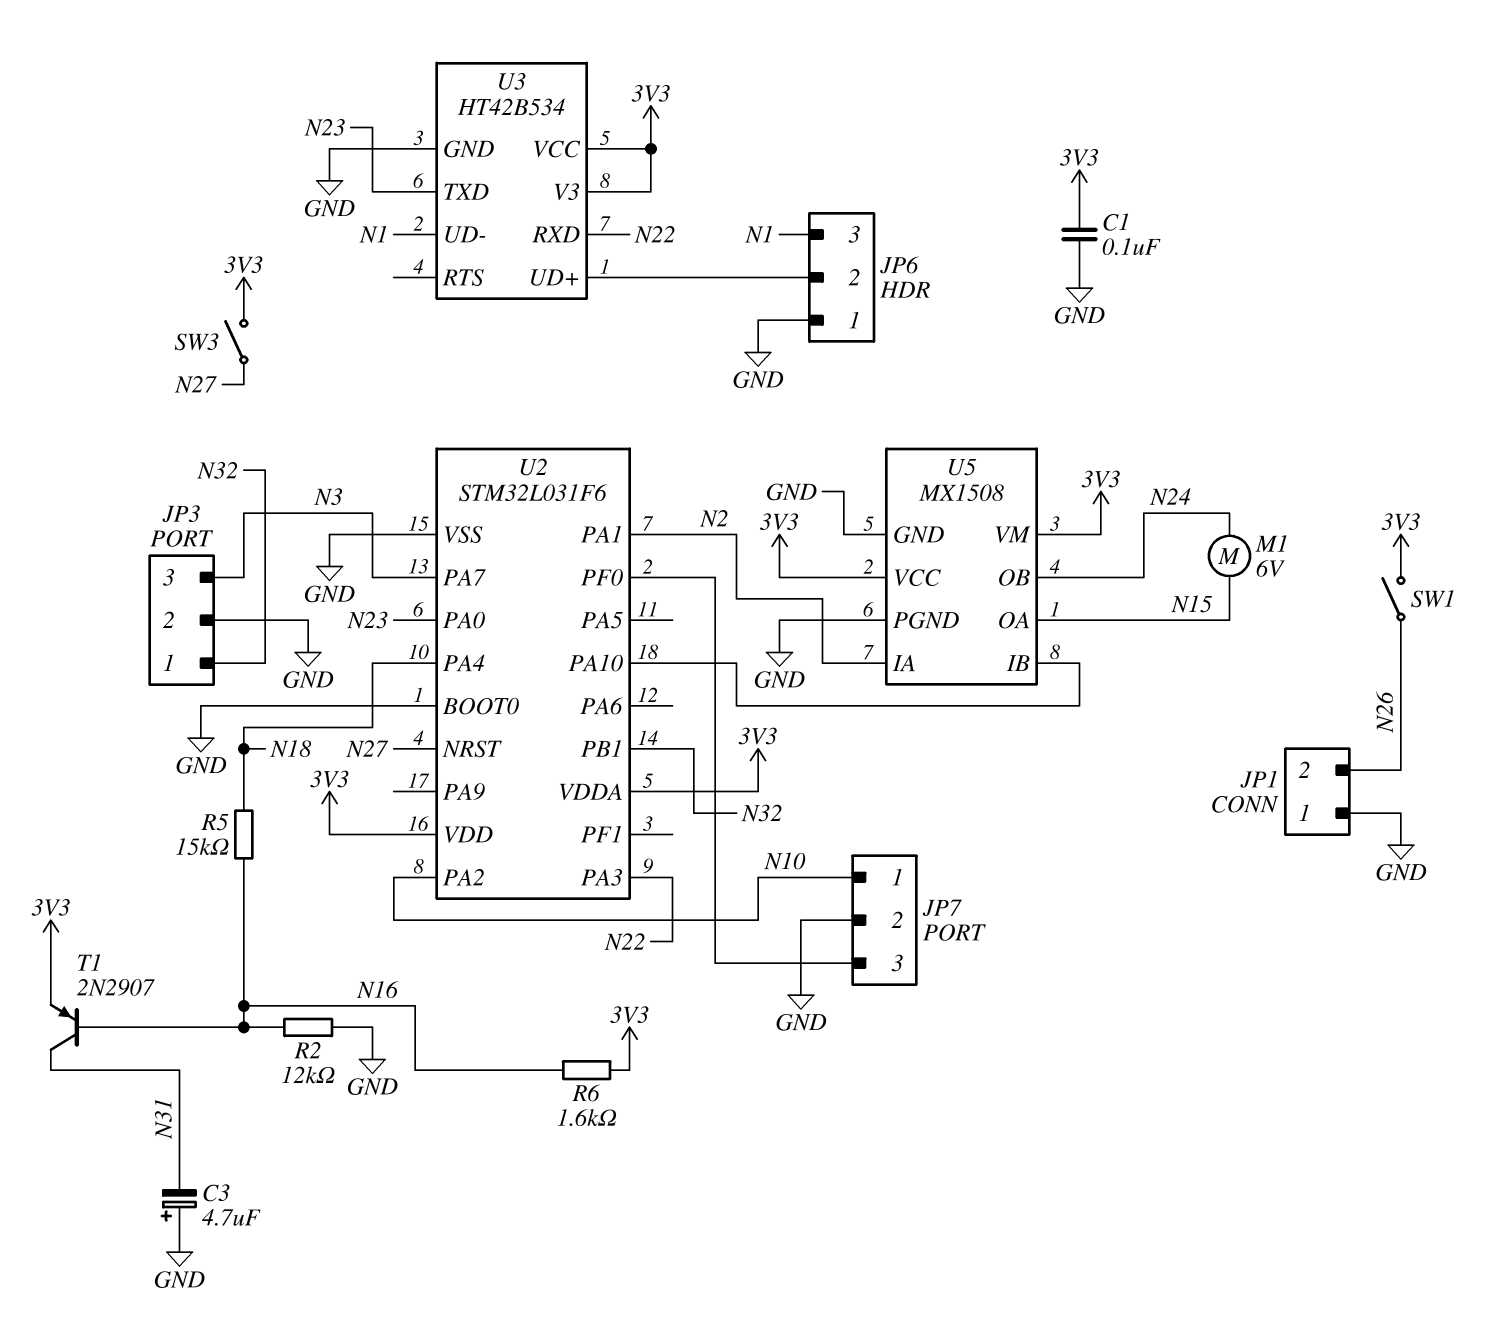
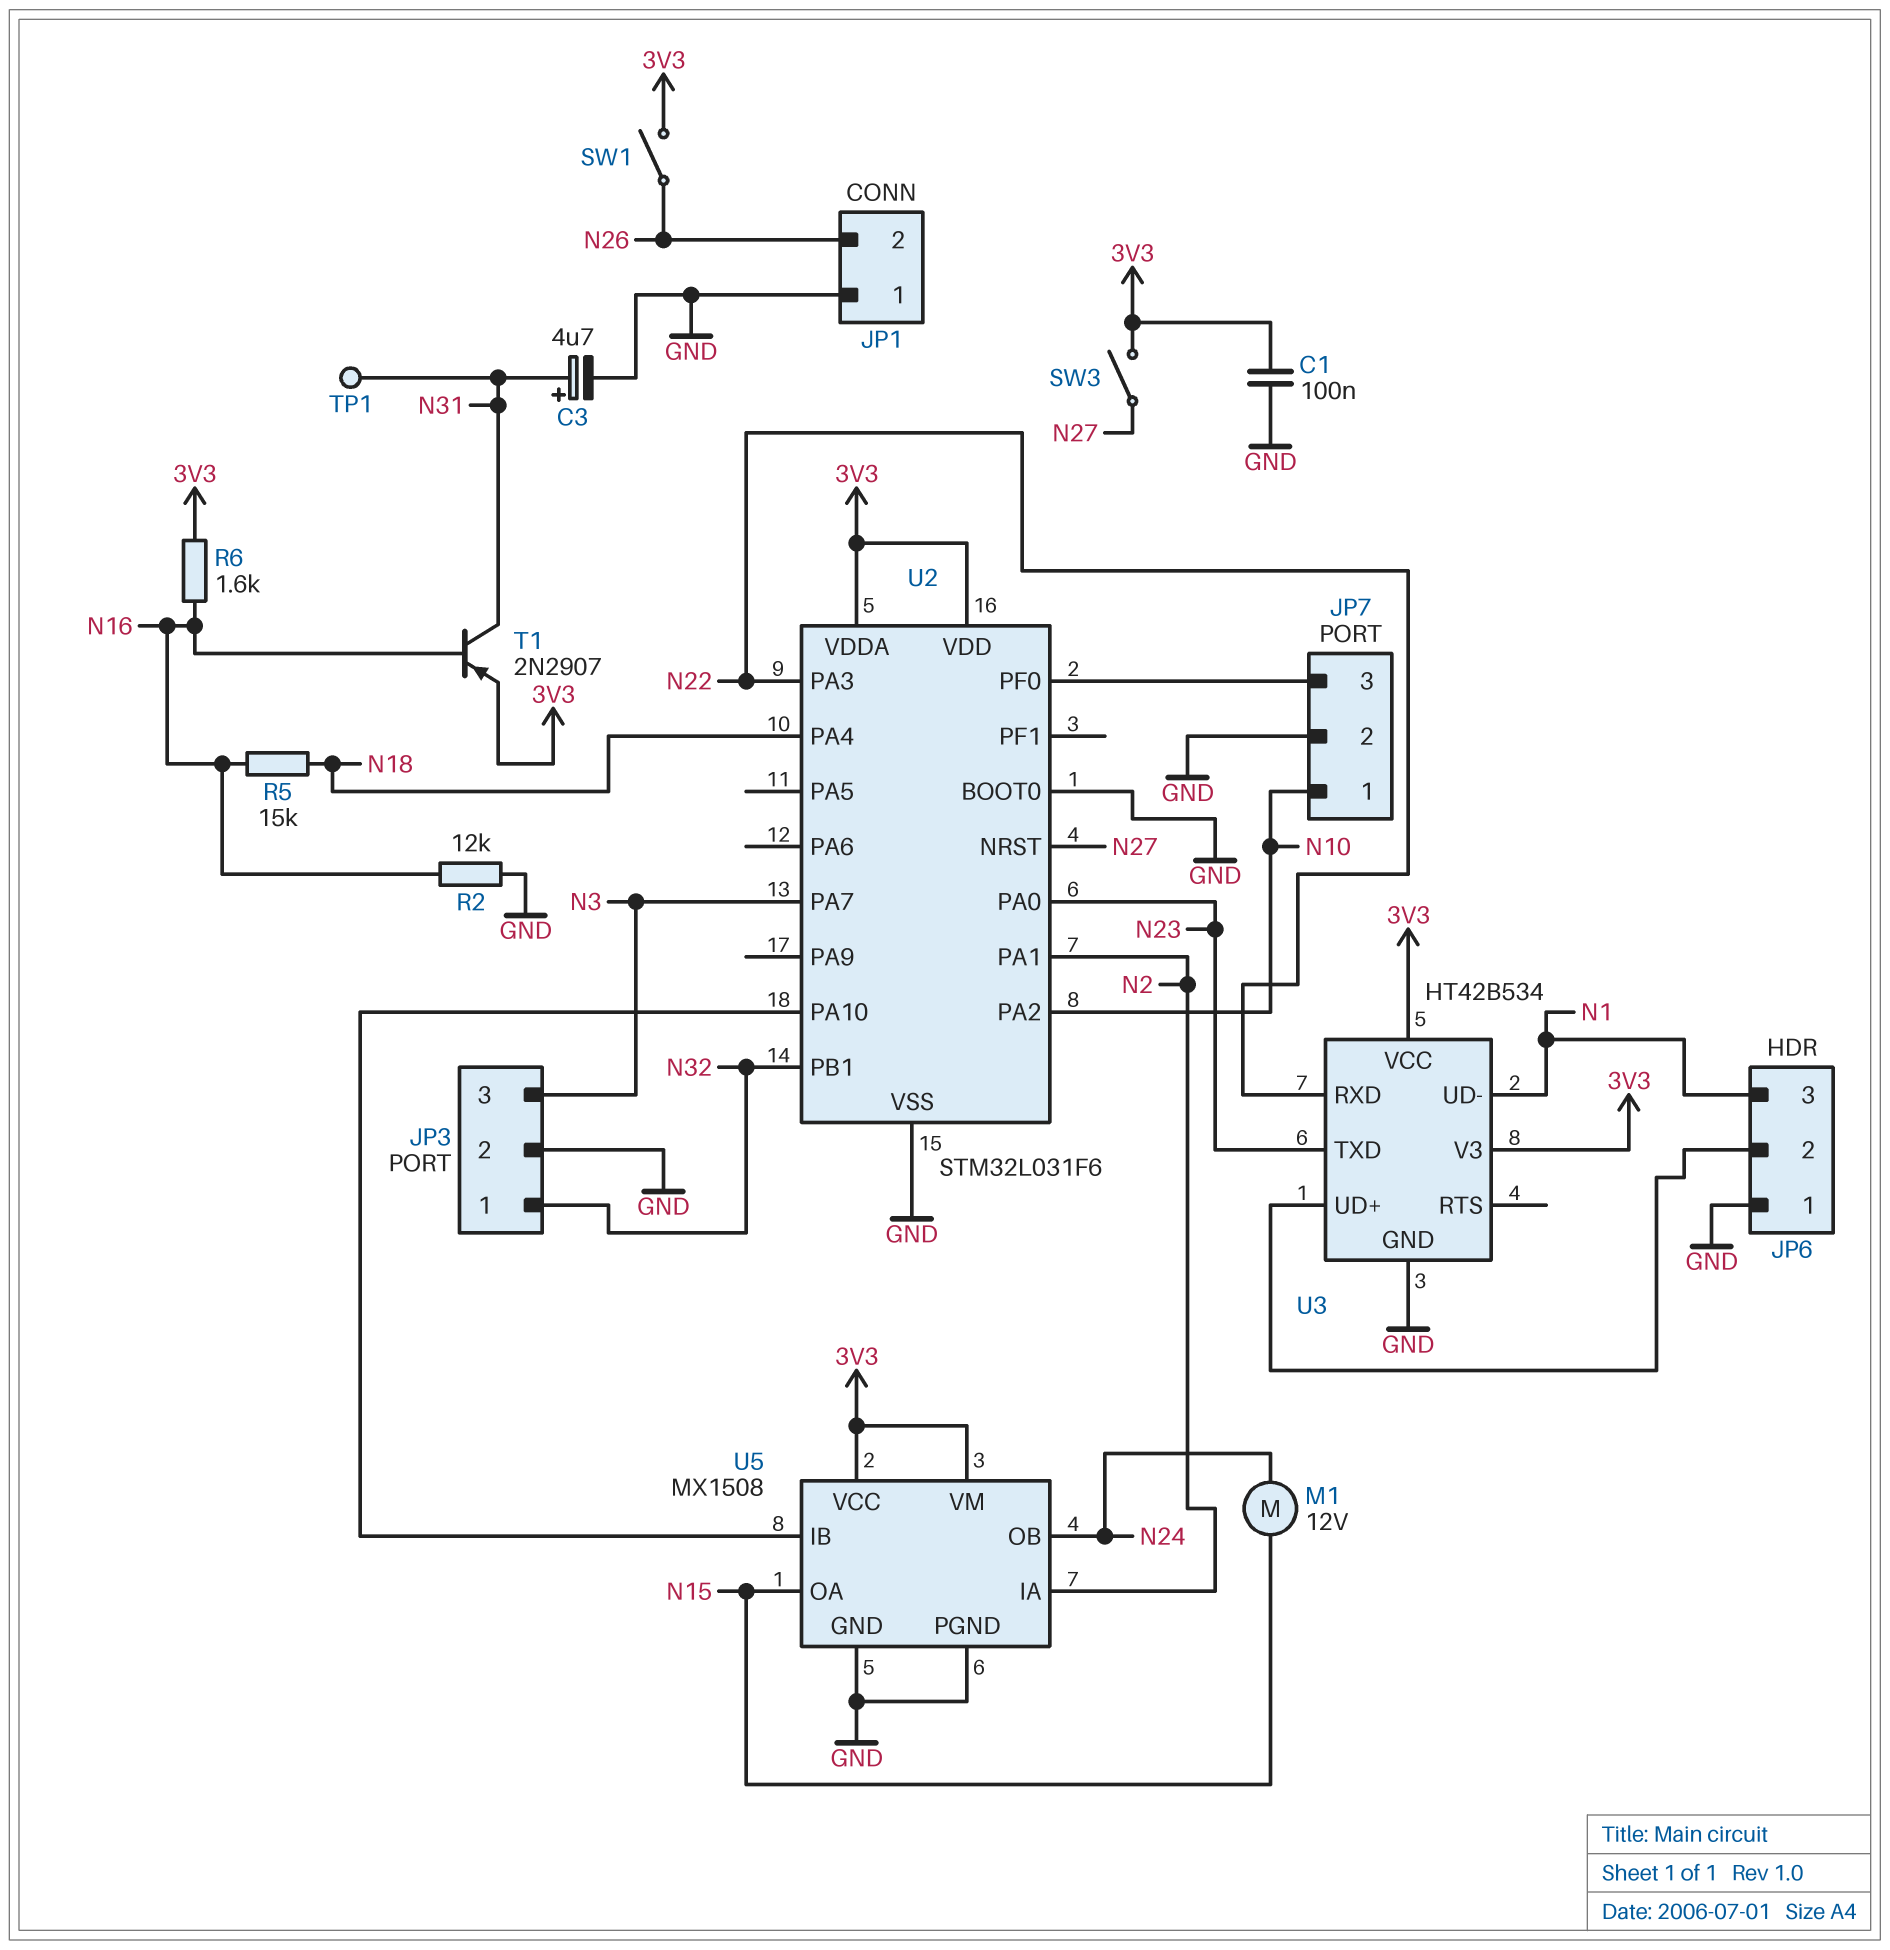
C3: 4.7uF (plus GND, minus N31) -> 4.7uF (plus N31, minus GND)
M1: motor 6V (N15, N24) -> motor 12V (N15, N24)
TP1: none -> test point (N31)

